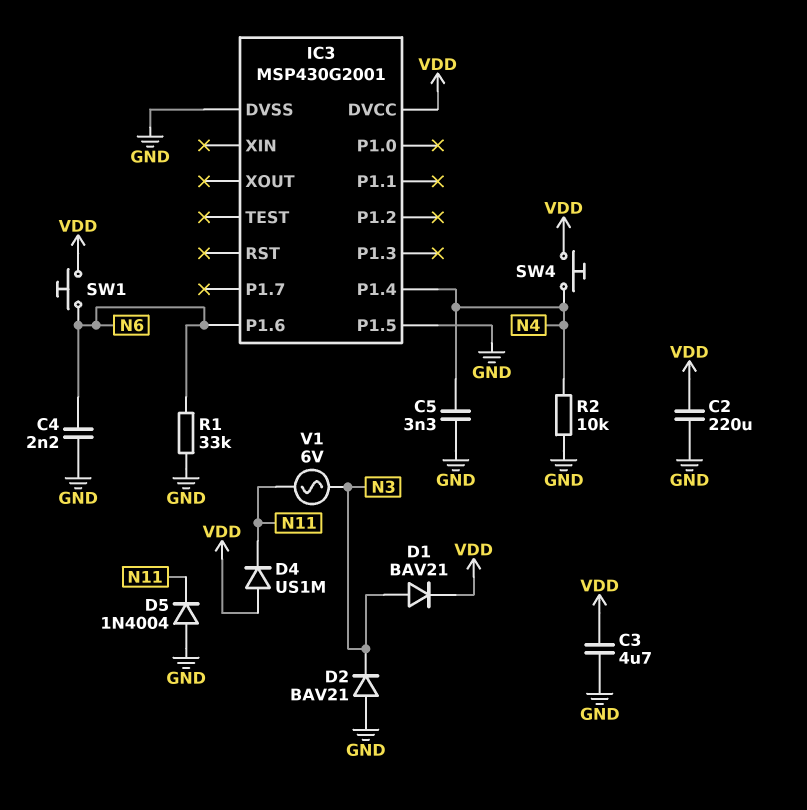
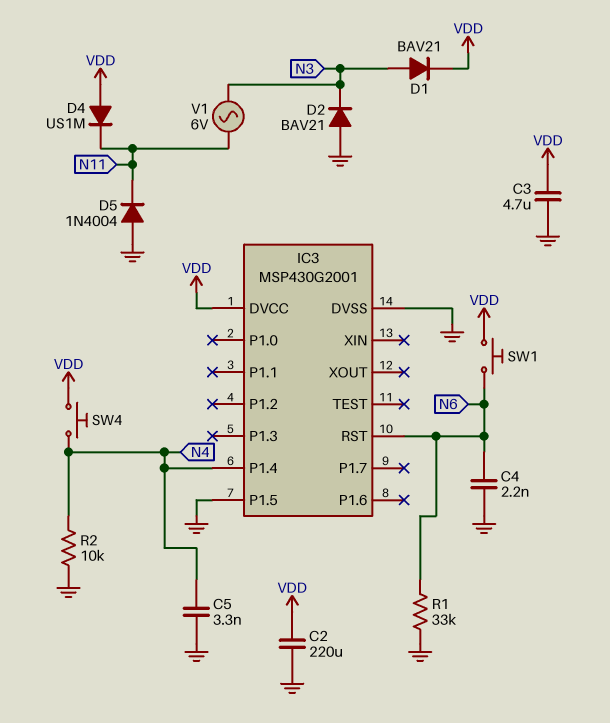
IC3 pin P1.6: N6 -> none
IC3 pin RST: none -> N6

